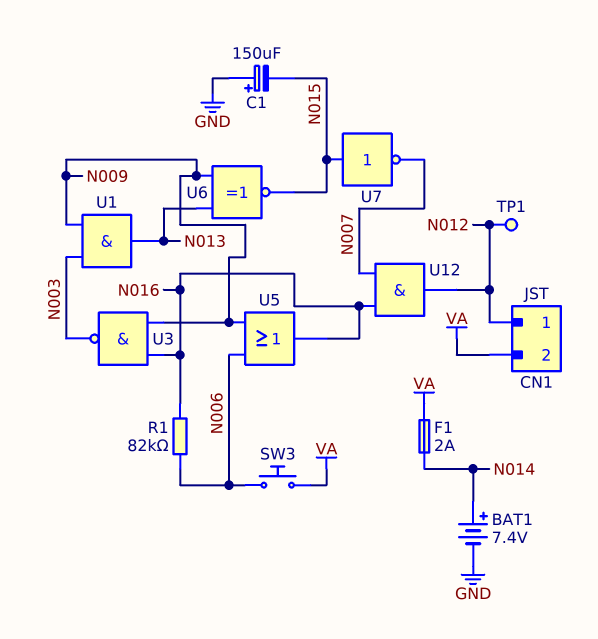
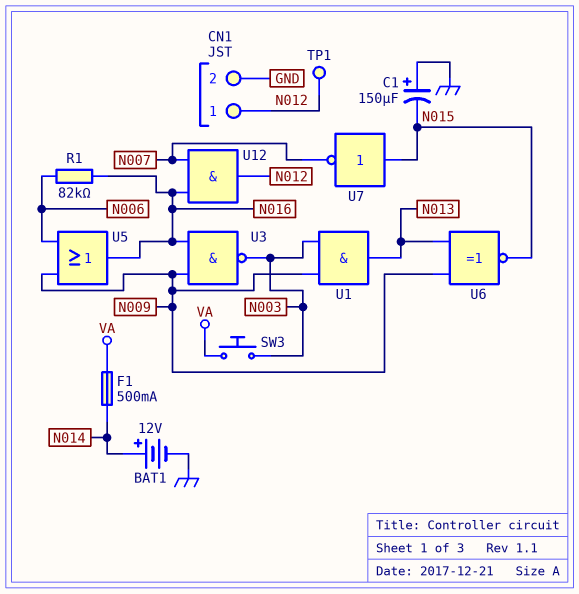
BAT1: 7.4V (plus N014, minus GND) -> 12V (plus N014, minus GND)
CN1 pin 2: VA -> GND
F1: 2A (N014, VA) -> 500mA (N014, VA)
SW3: button (N006, VA) -> button (N003, VA)

